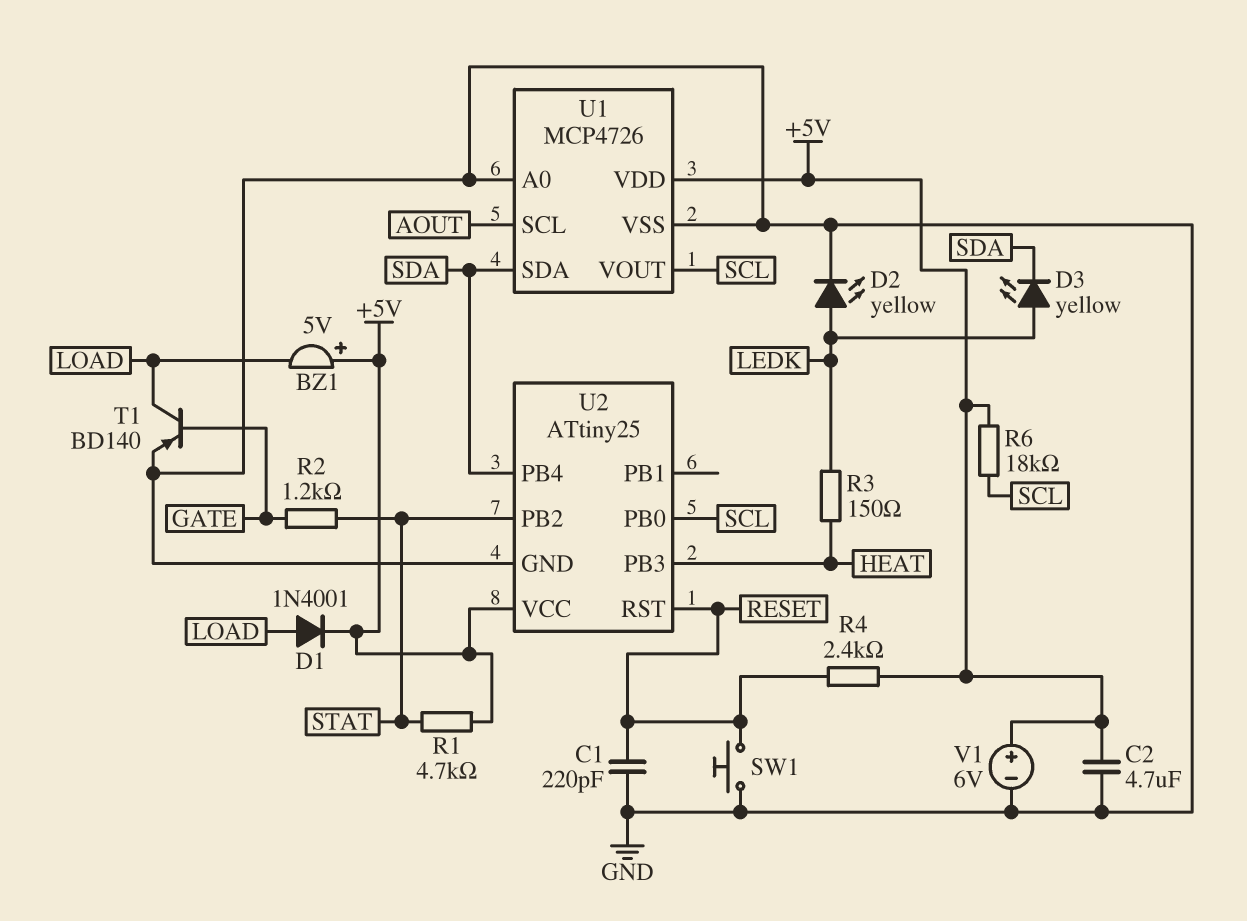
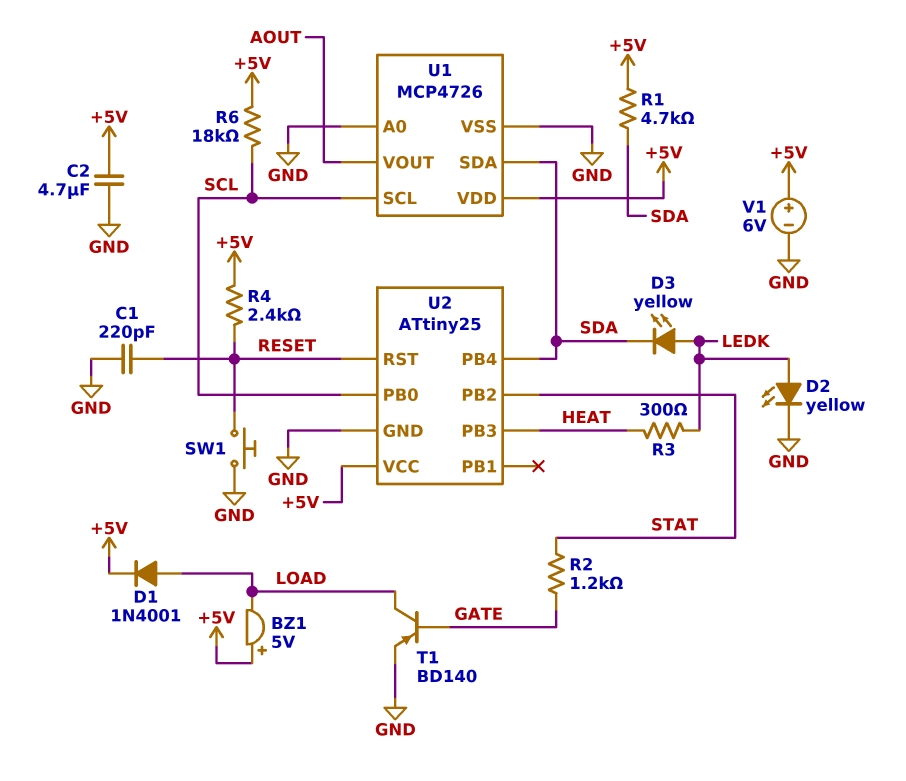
R1: 4.7k (+5V, STAT) -> 4.7k (+5V, SDA)
R3: 150 (HEAT, LEDK) -> 300 (HEAT, LEDK)
U1 pin SCL: AOUT -> SCL
U1 pin VOUT: SCL -> AOUT

